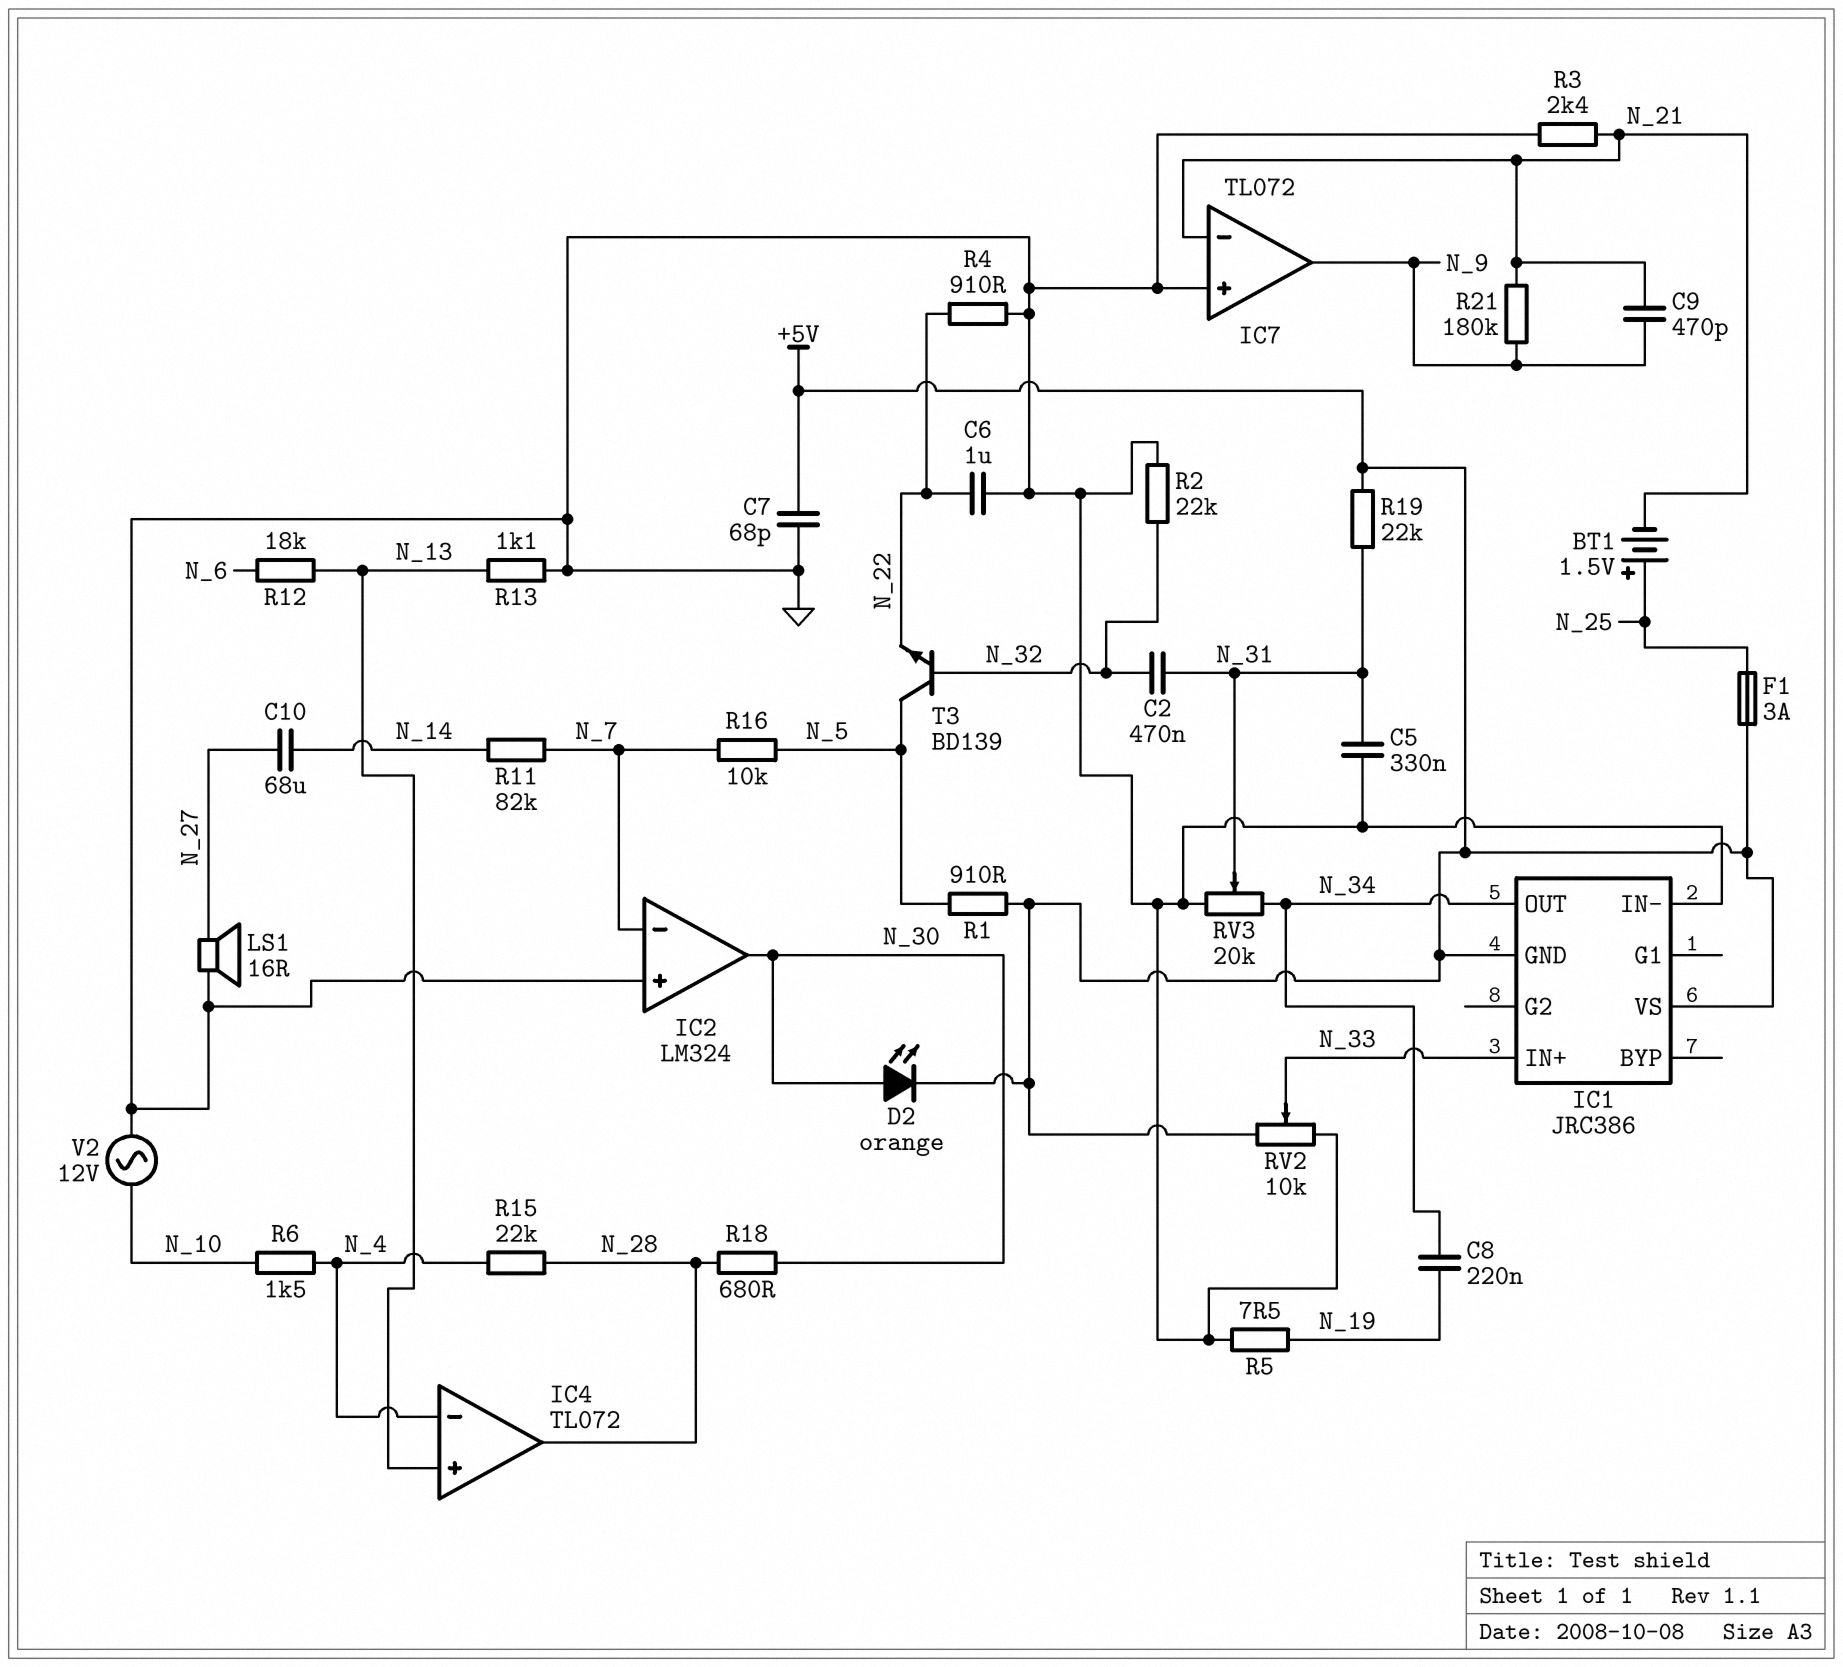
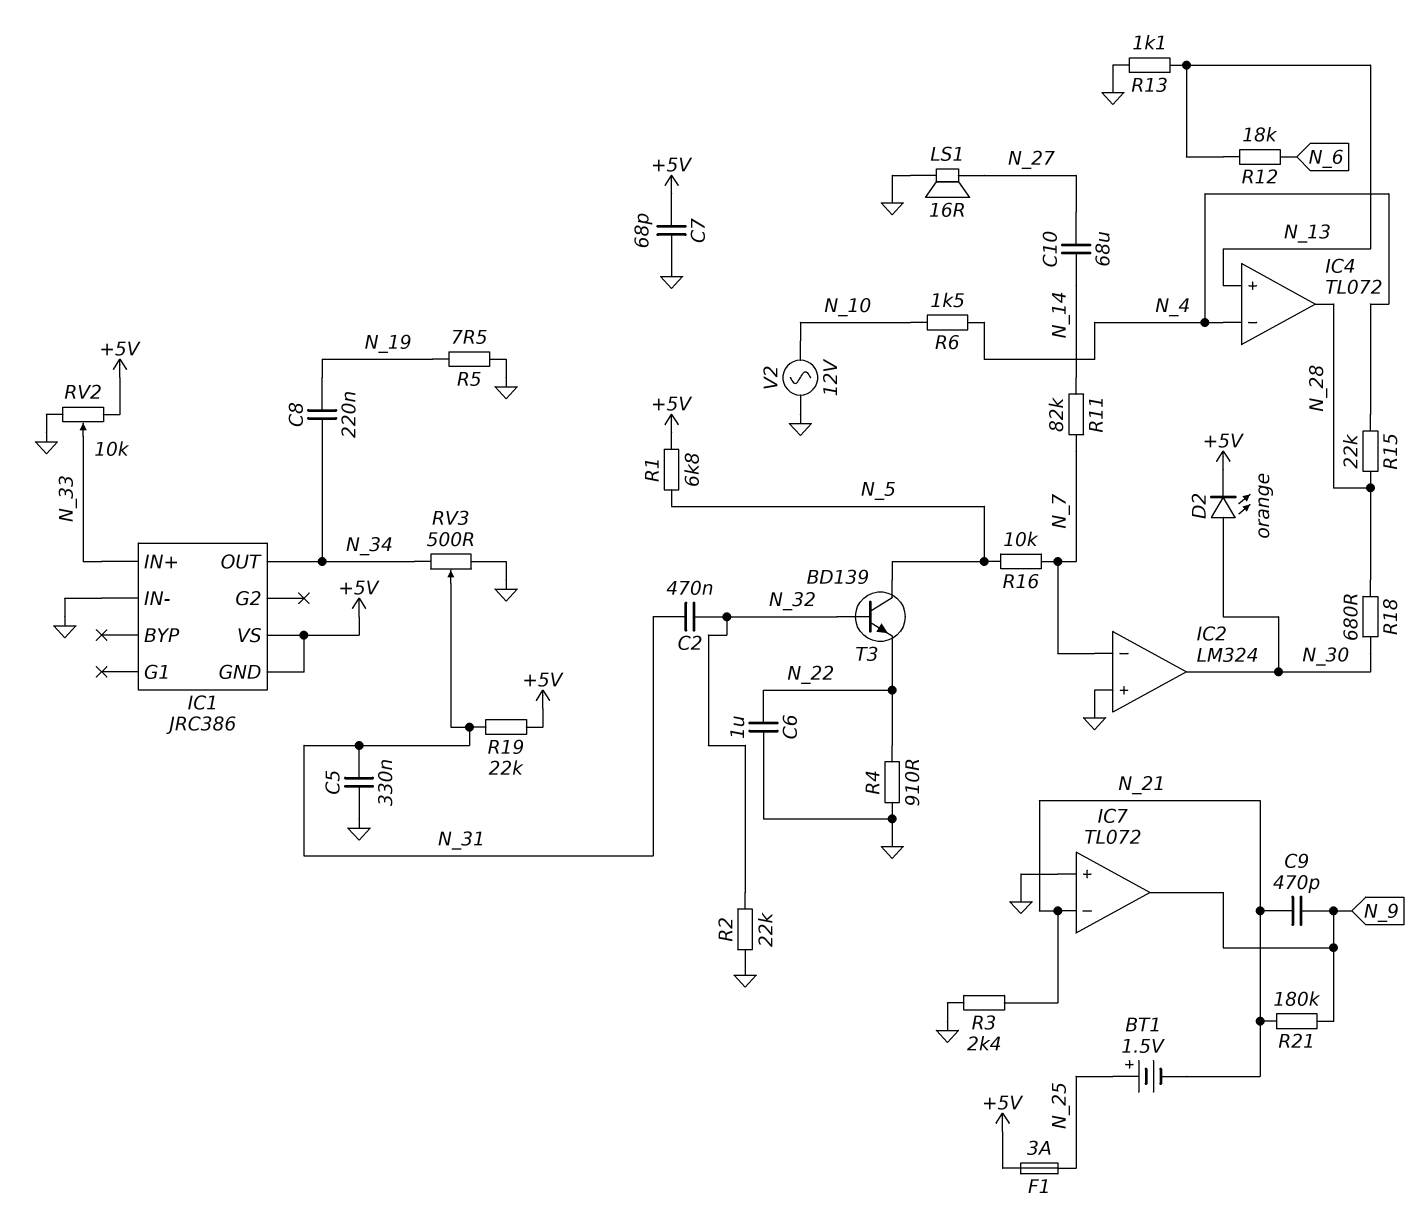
R1: 910 (+5V, N_5) -> 6.8k (+5V, N_5)
RV3: 20k (GND, N_34, wiper N_31) -> 500 (GND, N_34, wiper N_31)

